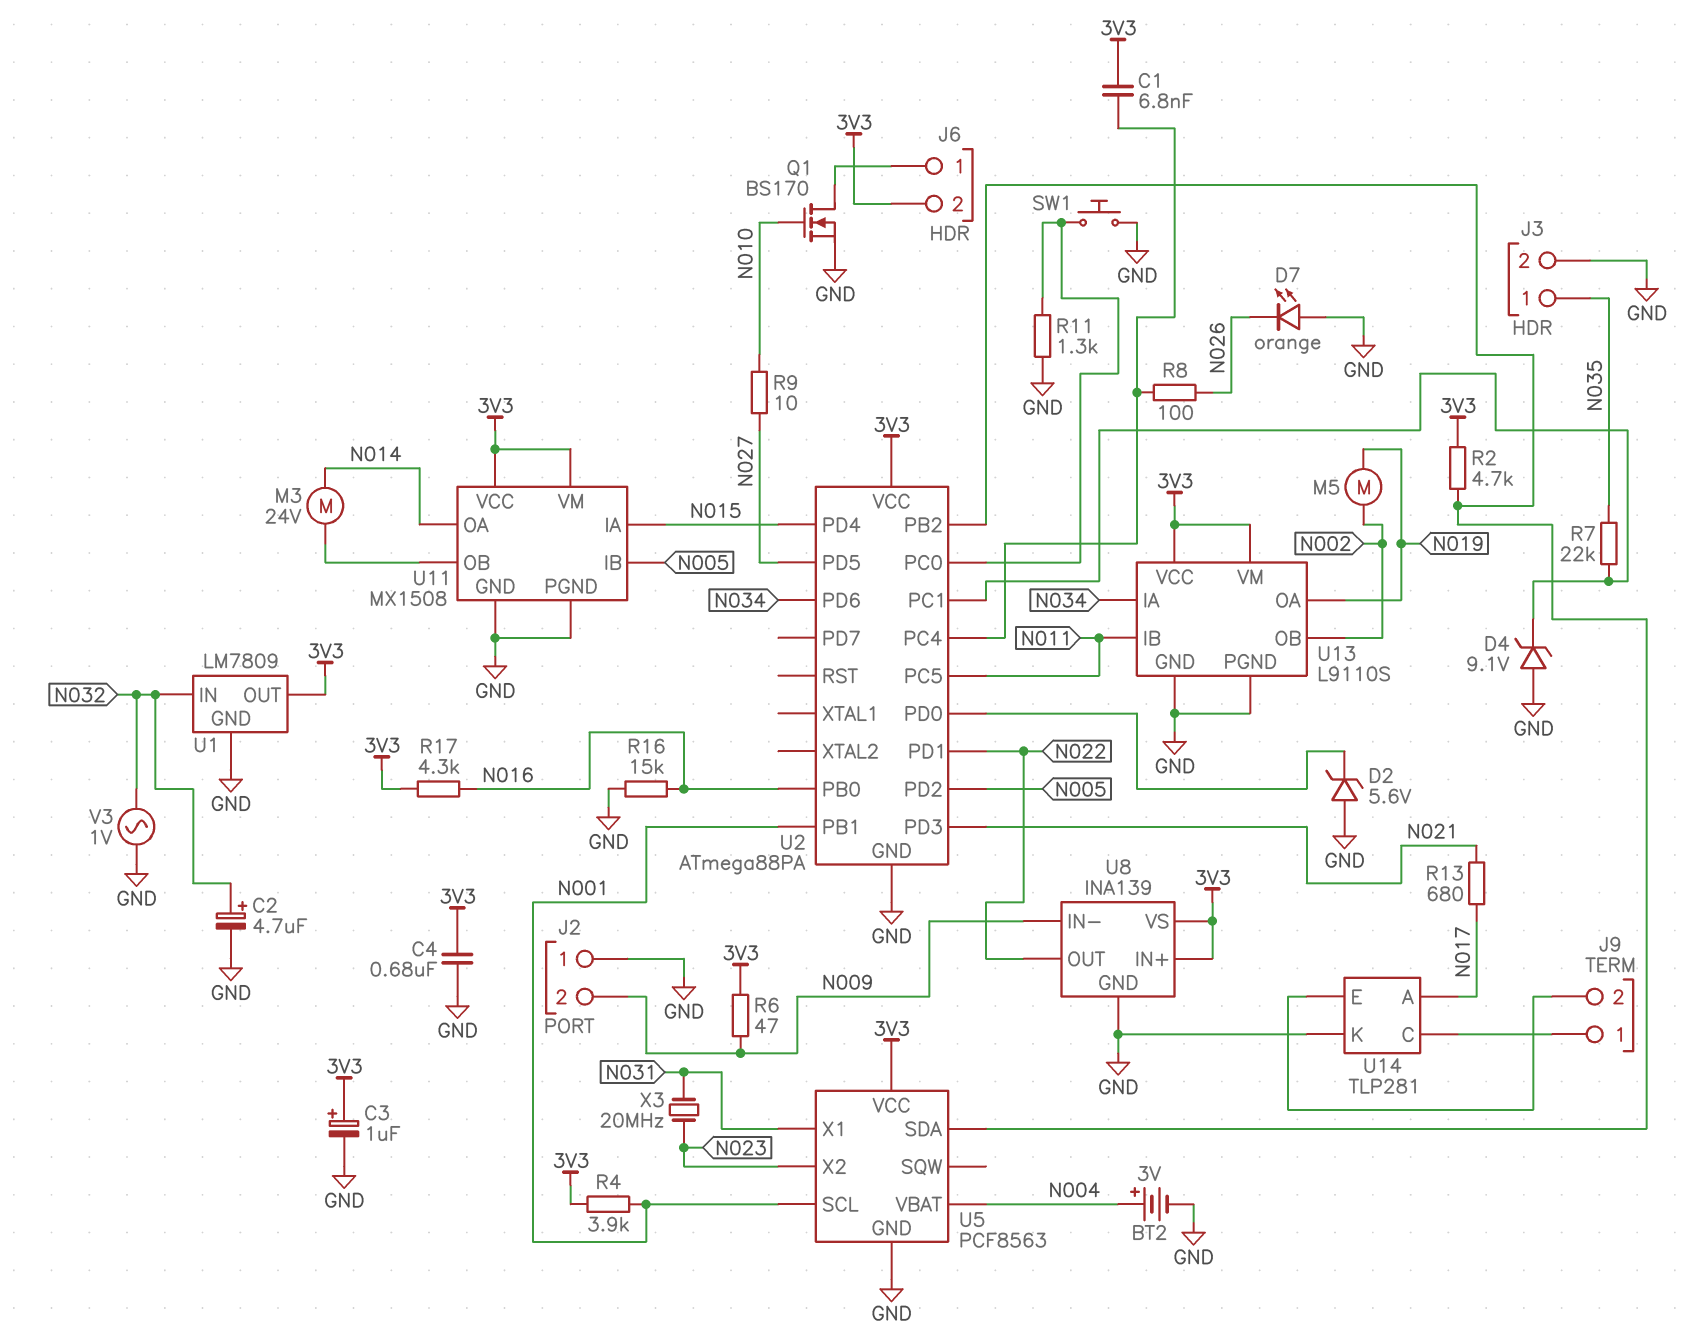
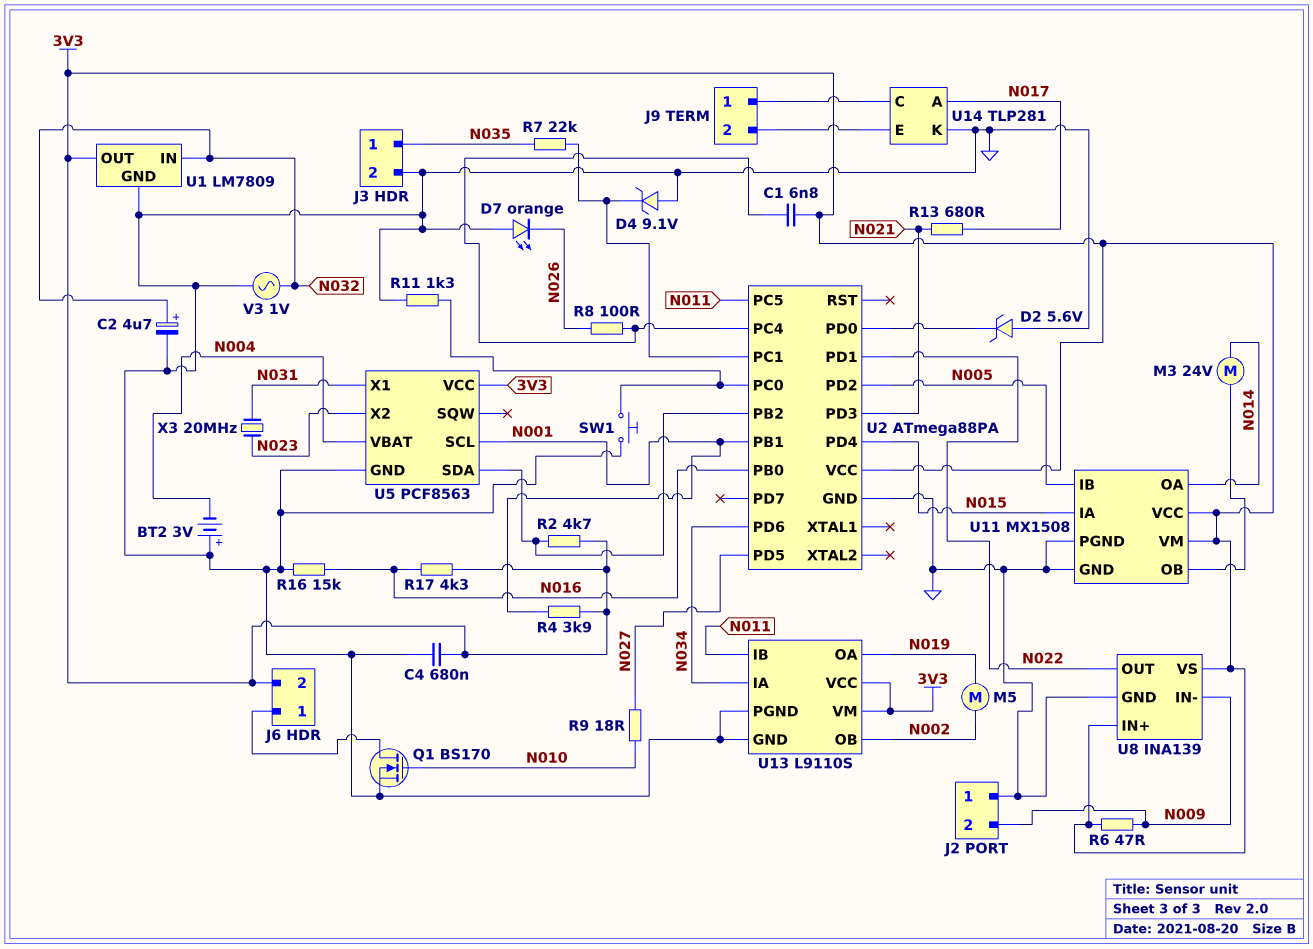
BT2: 3V (plus N004, minus GND) -> 3V (plus GND, minus N004)
C3: 1uF (plus 3V3, minus GND) -> none
R9: 10 (N010, N027) -> 18 (N010, N027)

